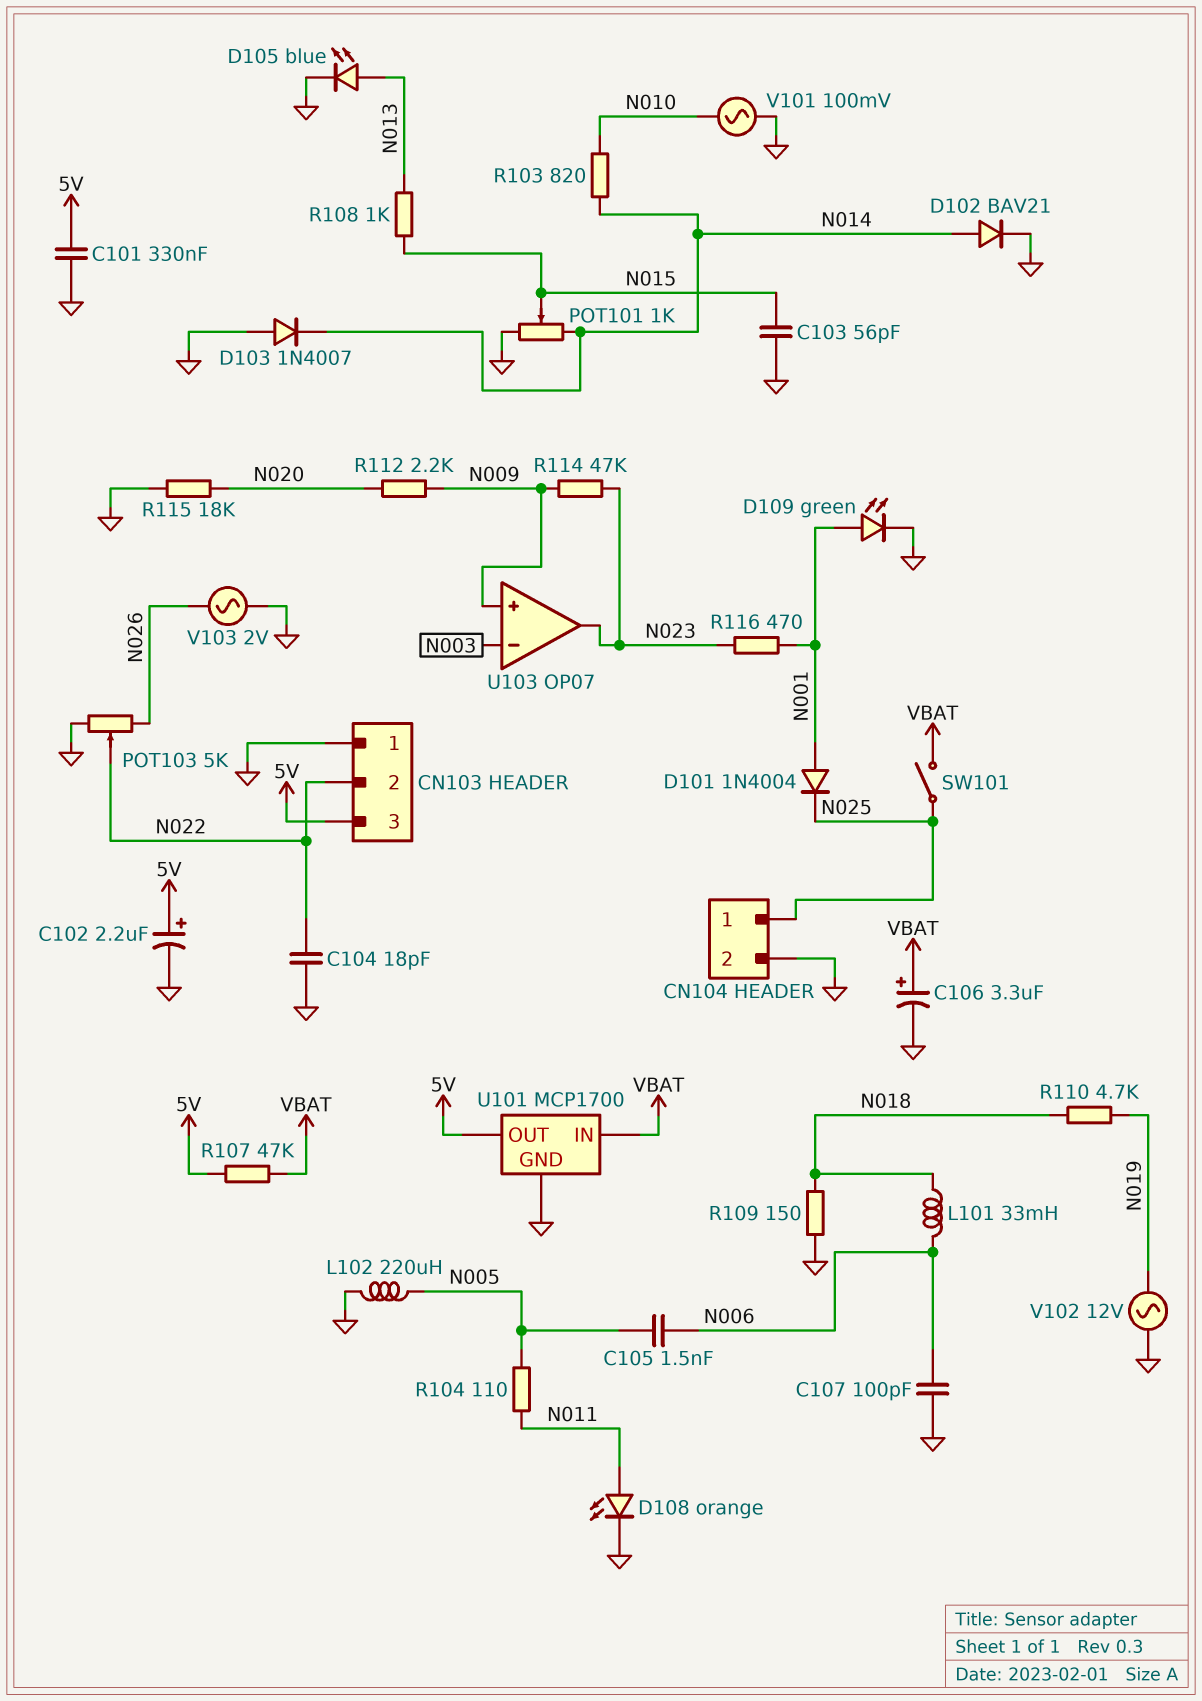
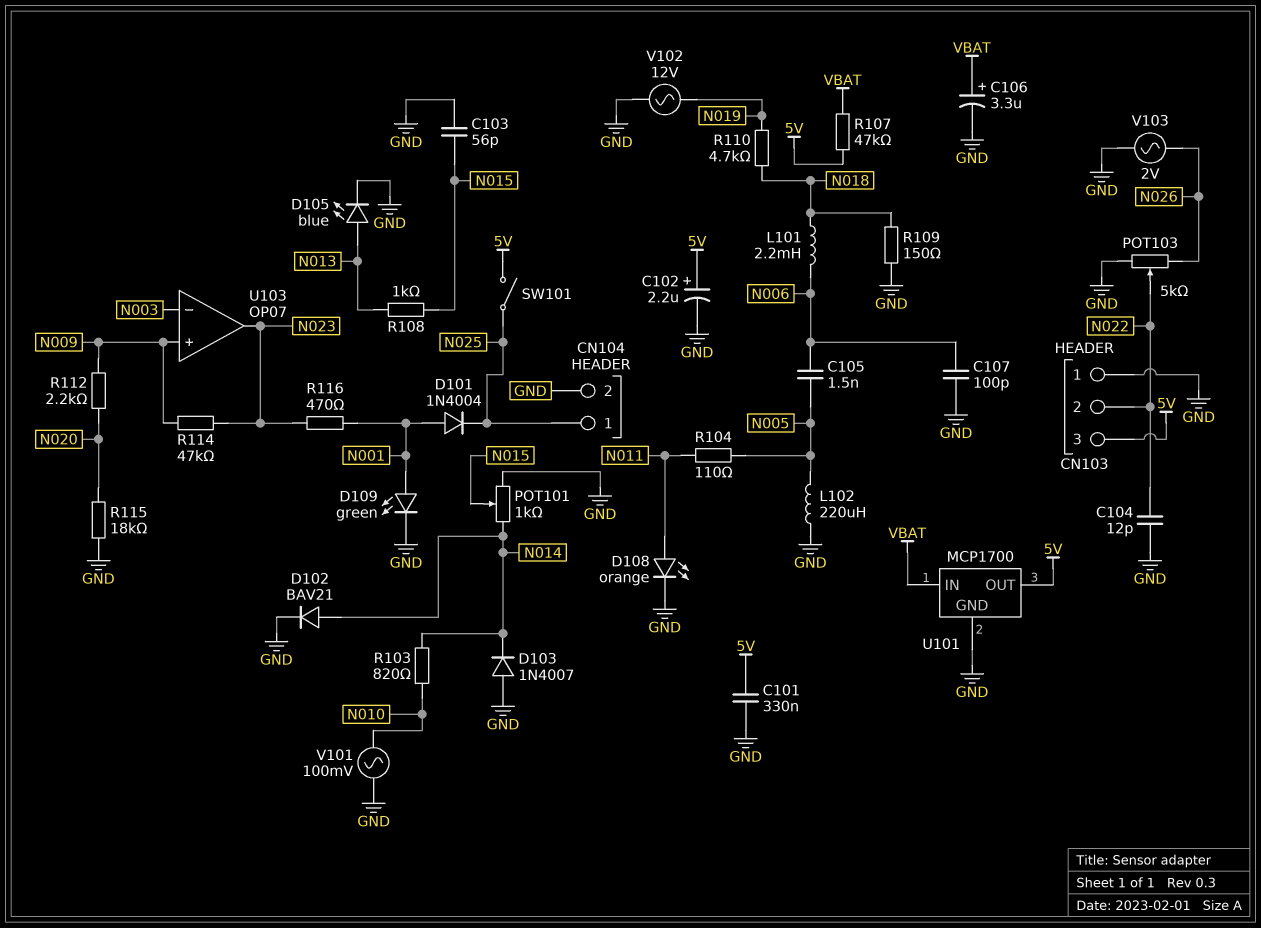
C104: 18pF (GND, N022) -> 12pF (GND, N022)
L101: 33mH (N006, N018) -> 2.2mH (N006, N018)
SW101: switch (N025, VBAT) -> switch (5V, N025)

